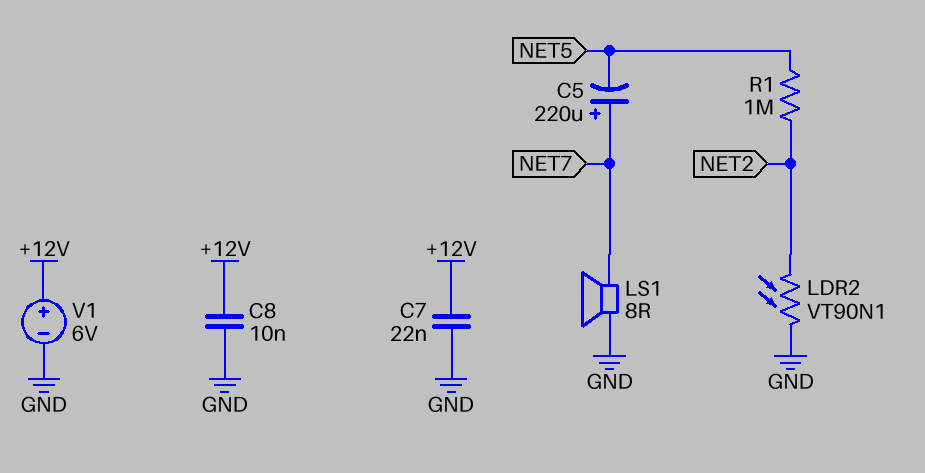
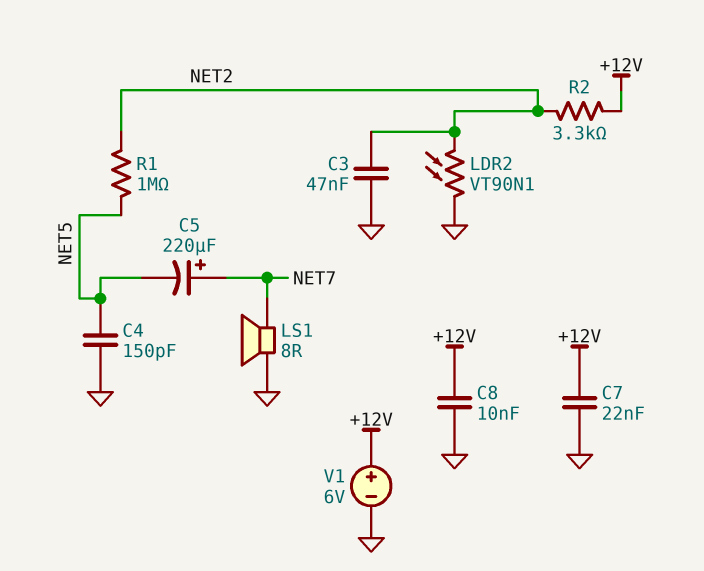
C3: none -> 47nF (GND, NET2)
C4: none -> 150pF (GND, NET5)
R2: none -> 3.3k (+12V, NET2)

